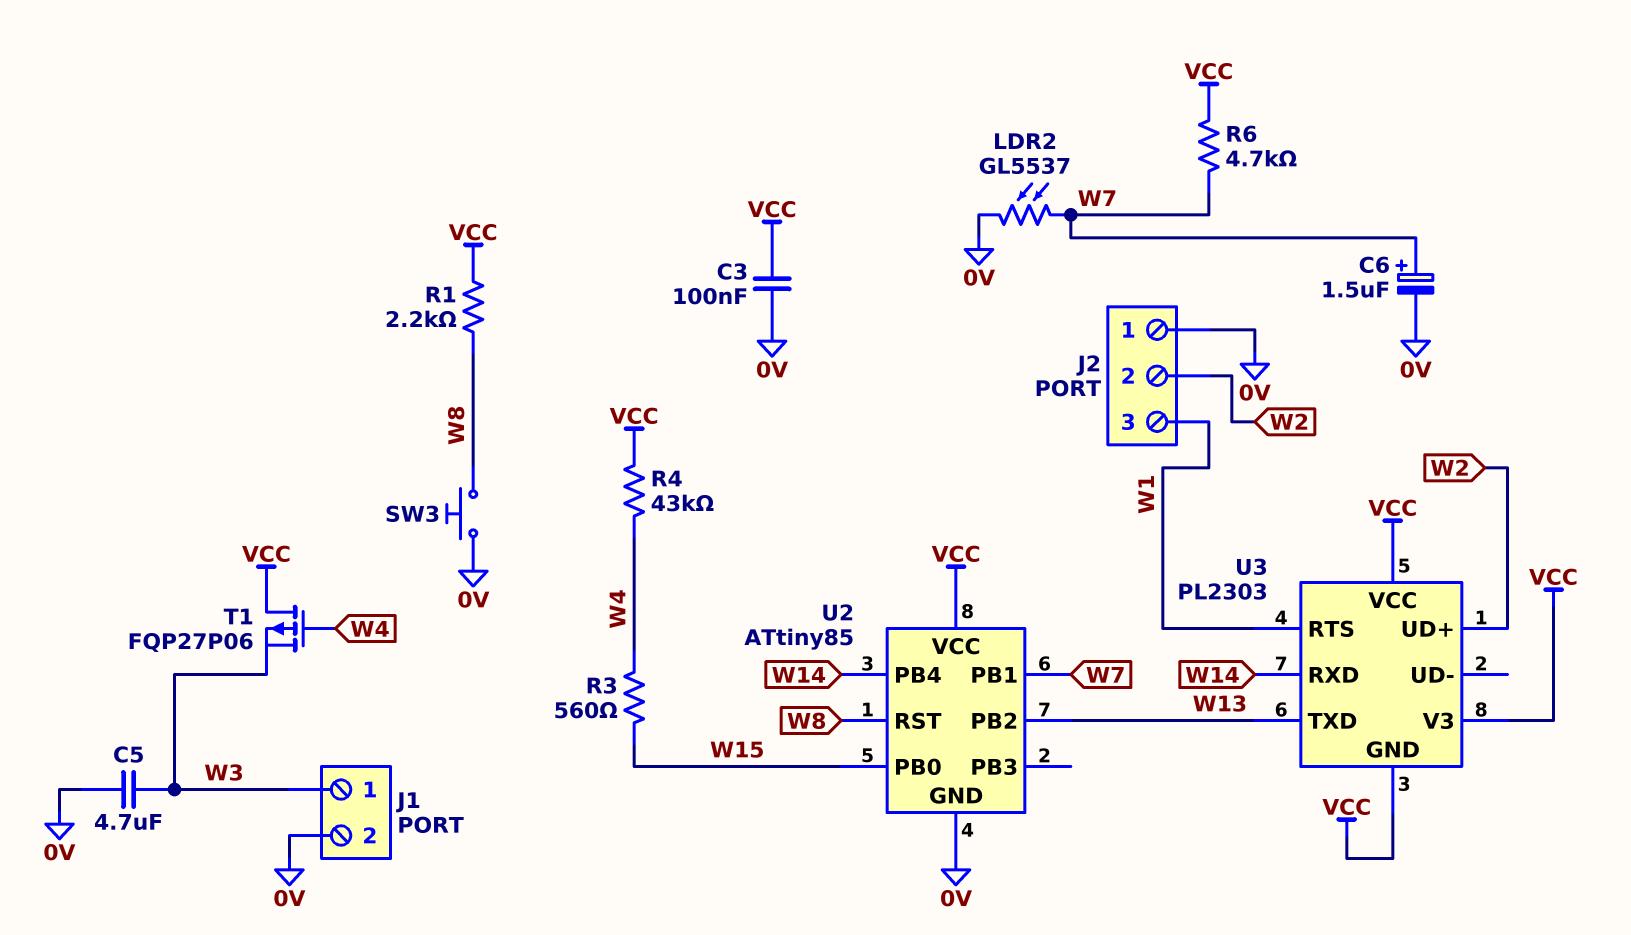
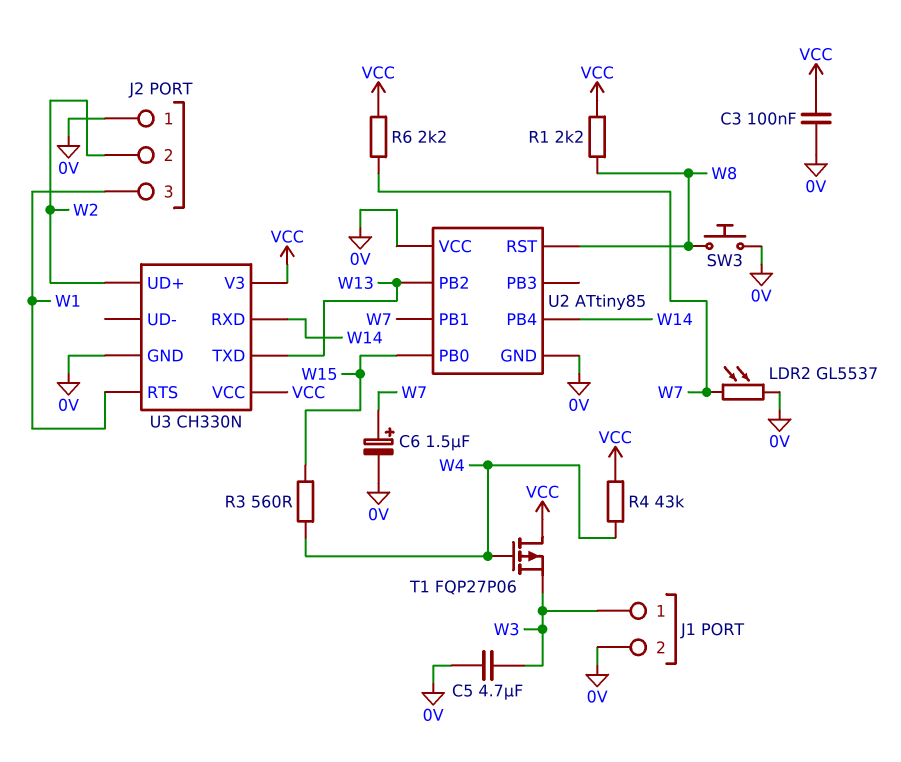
R6: 4.7k (VCC, W7) -> 2.2k (VCC, W7)
U2 pin VCC: VCC -> 0V
U3: PL2303 -> CH330N
U3 pin GND: VCC -> 0V

